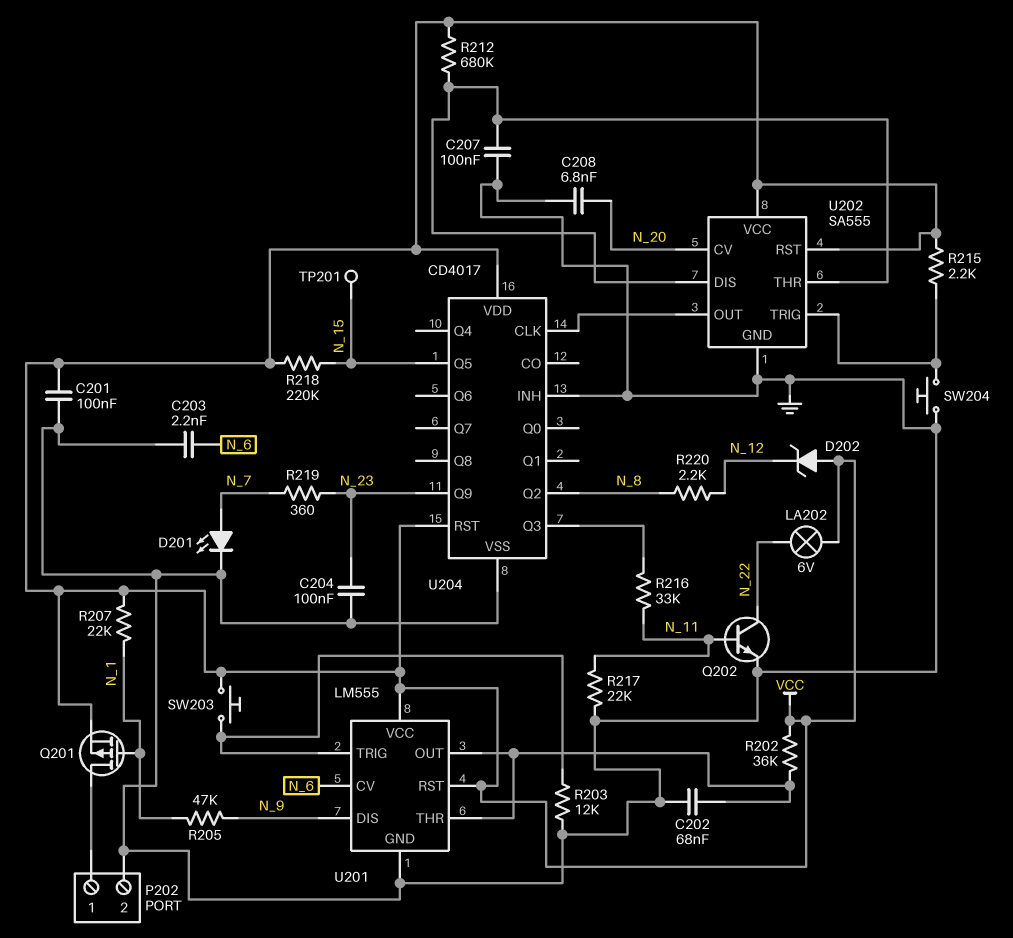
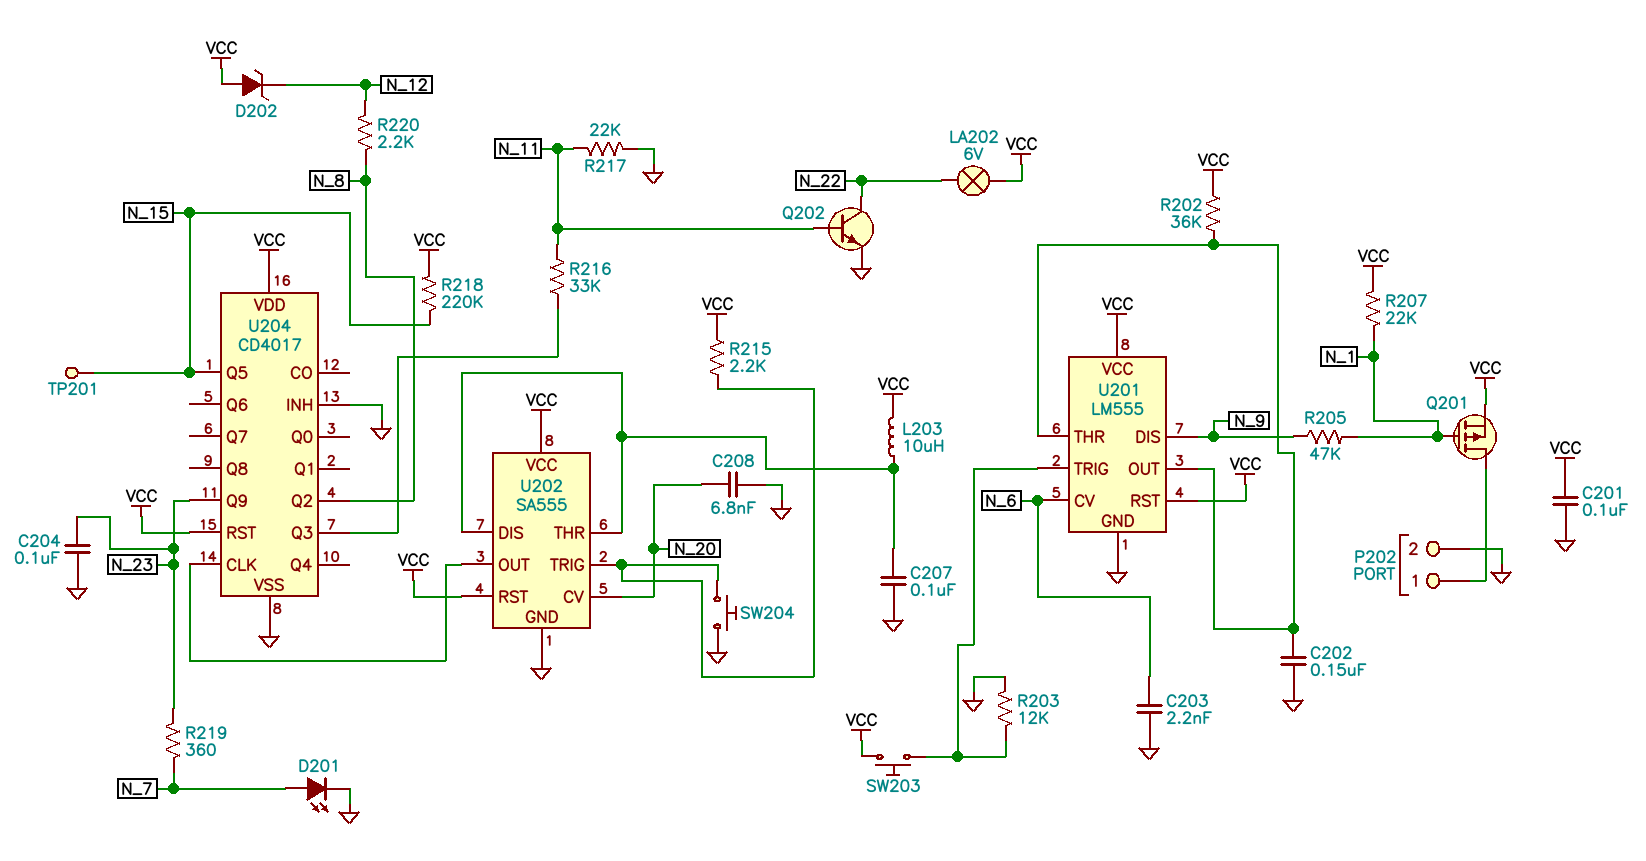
C202: 68nF (GND, U201/OUT) -> 150nF (GND, U201/OUT)
L203: none -> 10uH (U202/DIS, VCC)
R212: 680k (U202/DIS, VCC) -> none

